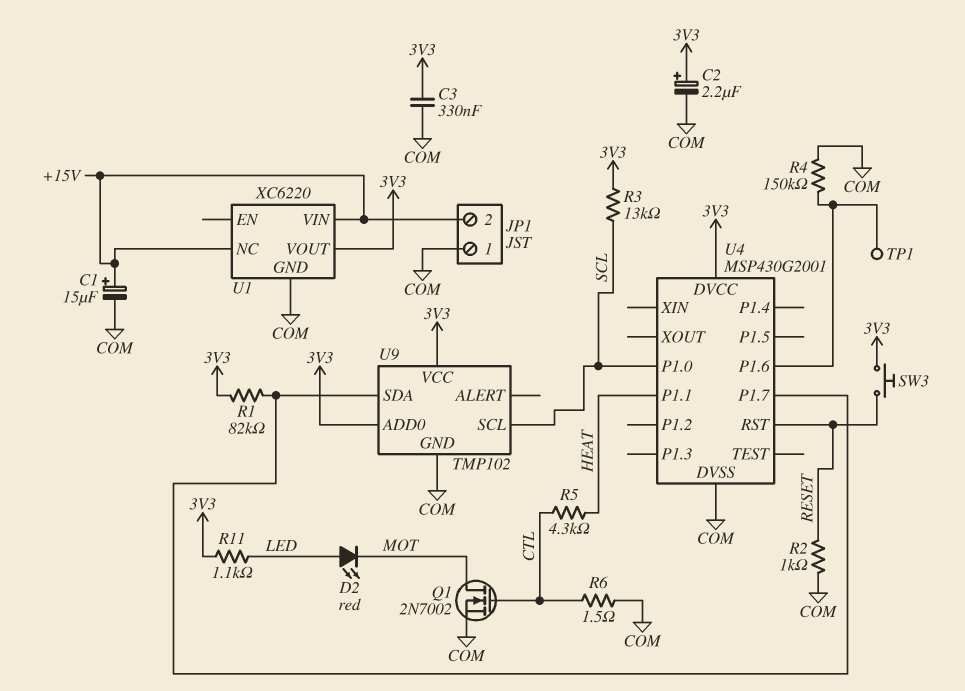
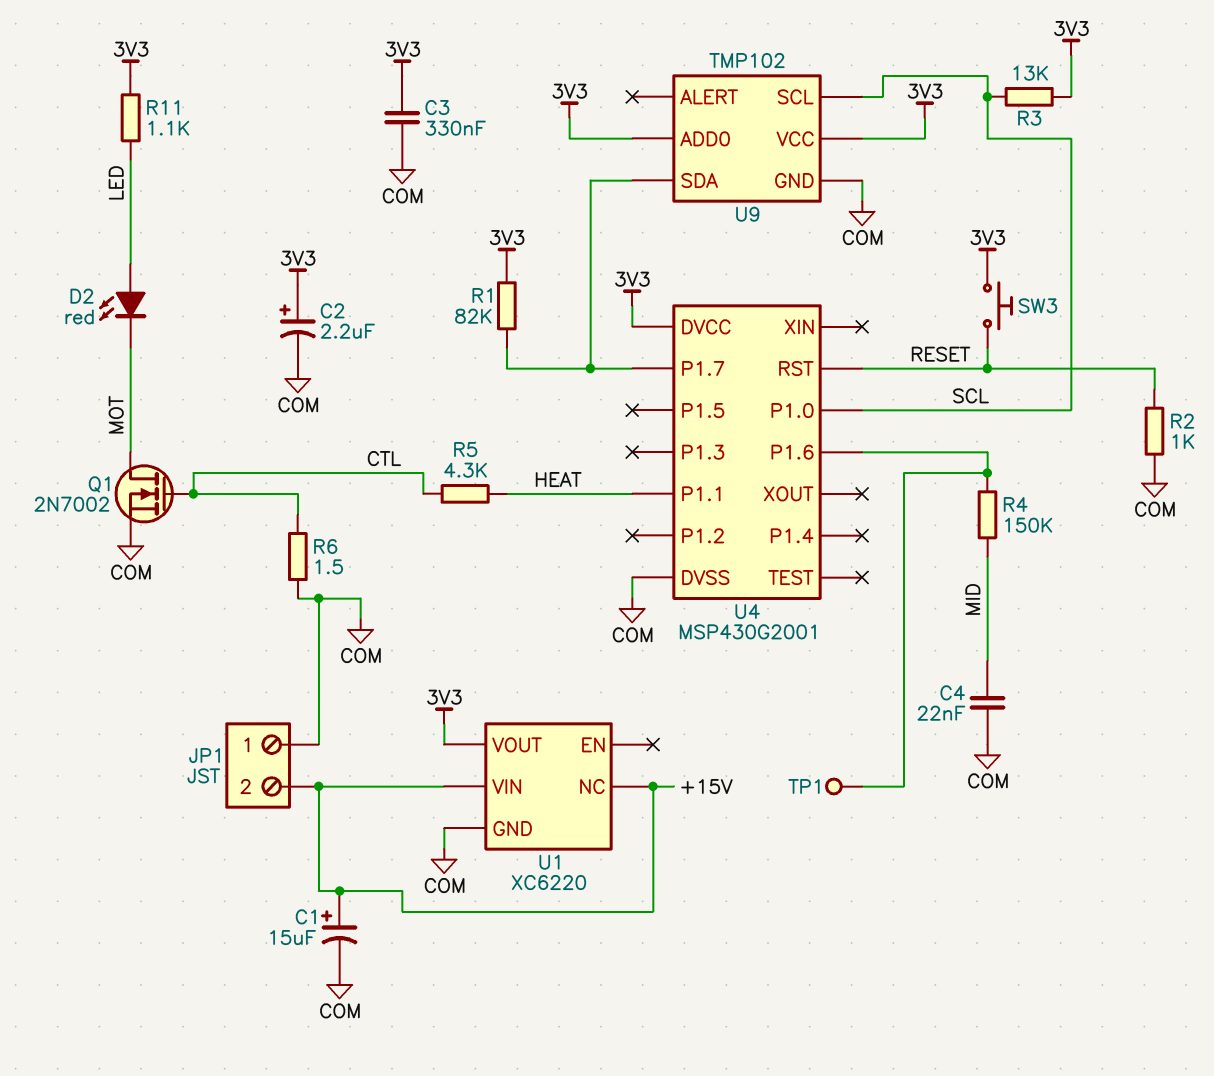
C4: none -> 22nF (COM, MID)
R4: 150k (COM, U4/P1.6) -> 150k (MID, U4/P1.6)

